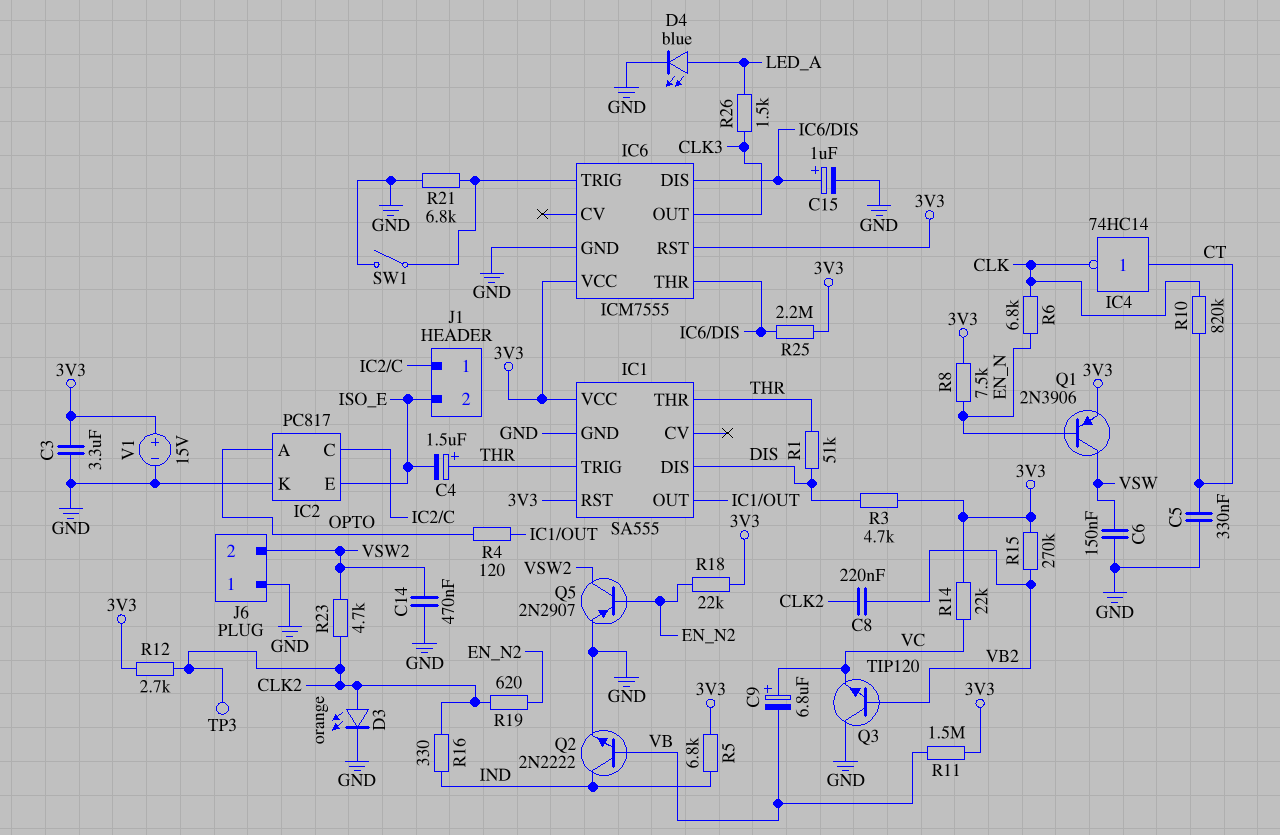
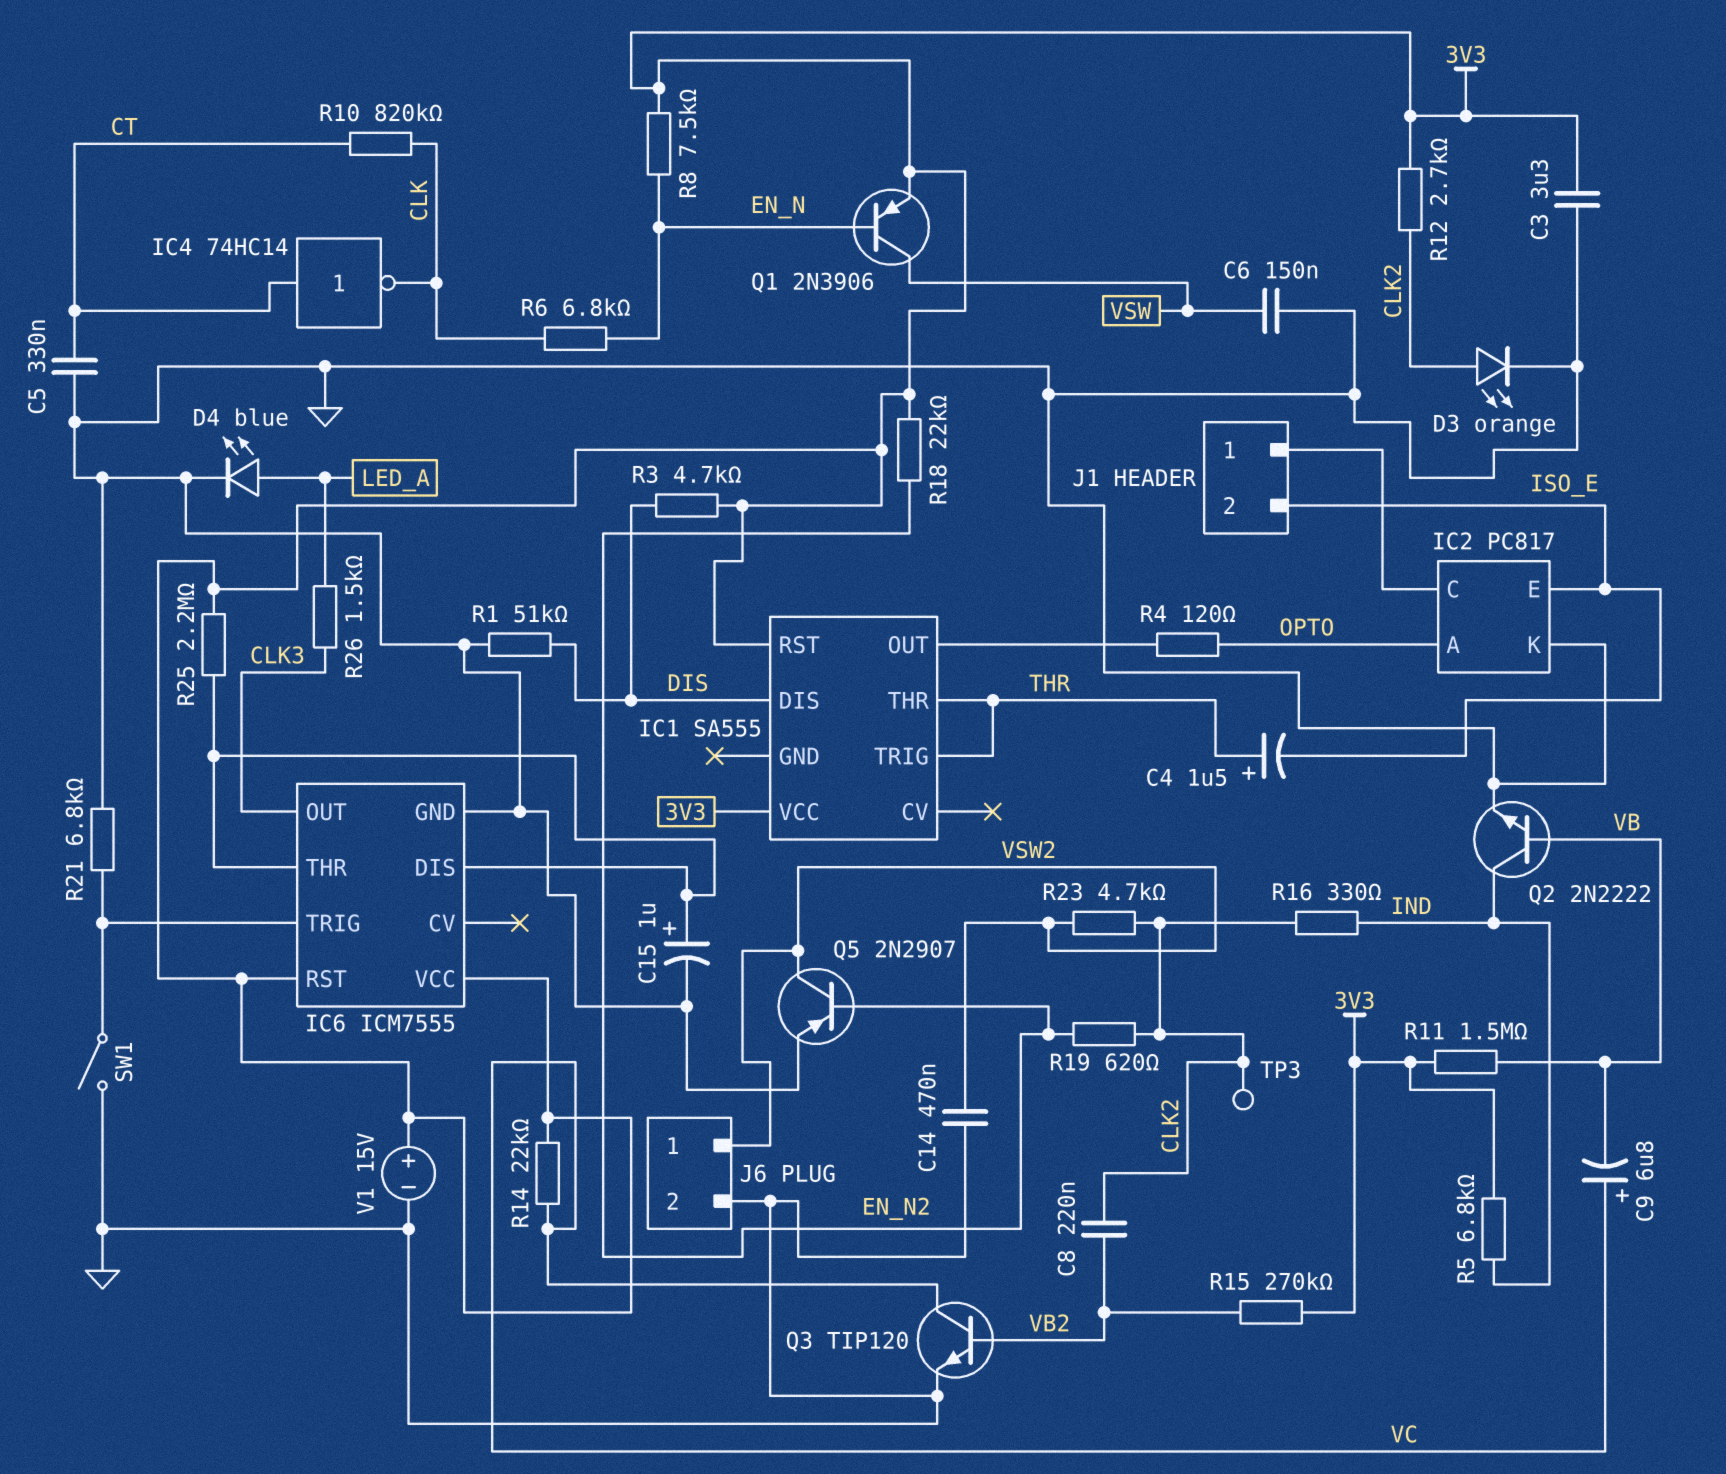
IC1 pin GND: GND -> none
J6 pin 1: GND -> VSW2
J6 pin 2: VSW2 -> GND
Q3: NPN TIP120 (B VB2, C GND, E VC) -> NPN TIP120 (B VB2, C VC, E GND)
R1: 51k (DIS, THR) -> 51k (DIS, GND)

